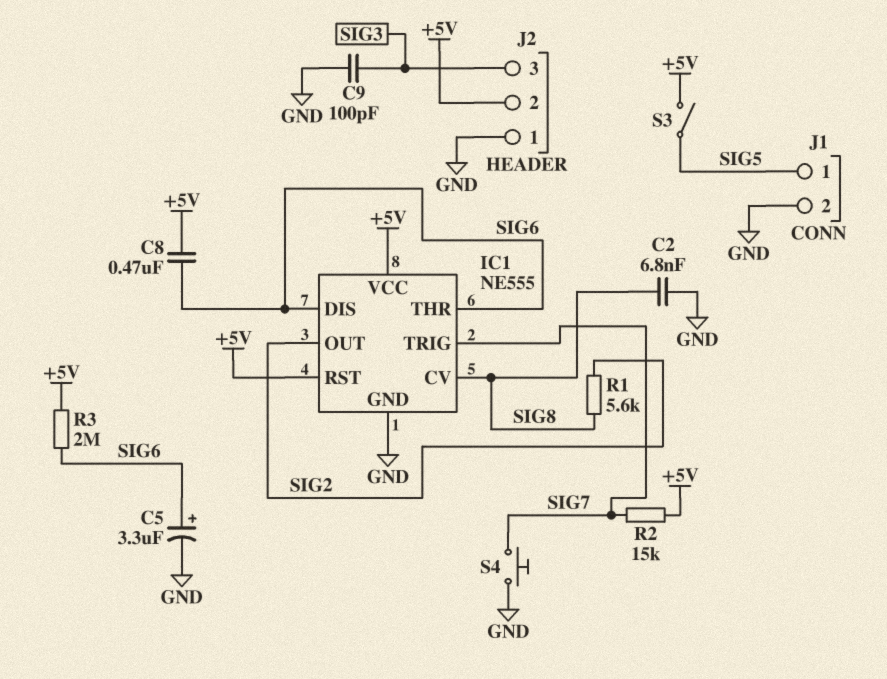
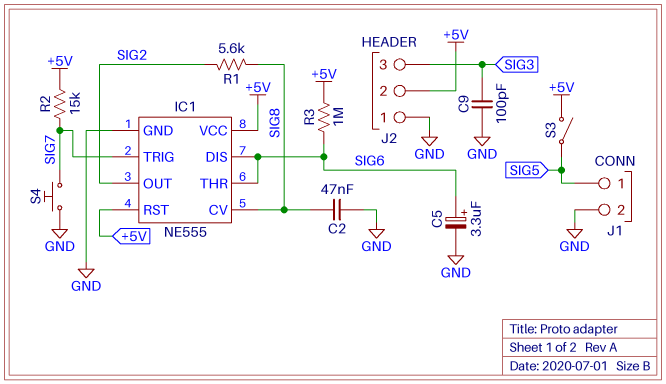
C2: 6.8nF (GND, SIG8) -> 47nF (GND, SIG8)
C8: 470nF (+5V, SIG6) -> none
R3: 2M (+5V, SIG6) -> 1M (+5V, SIG6)

